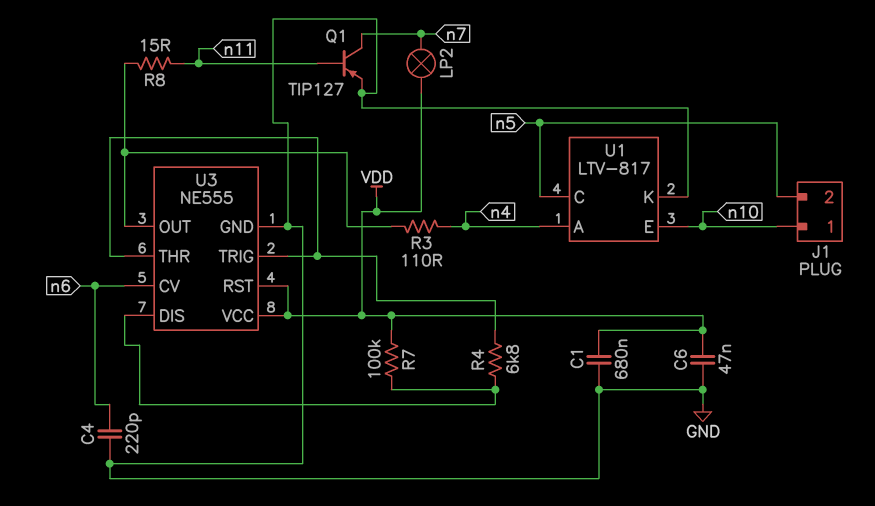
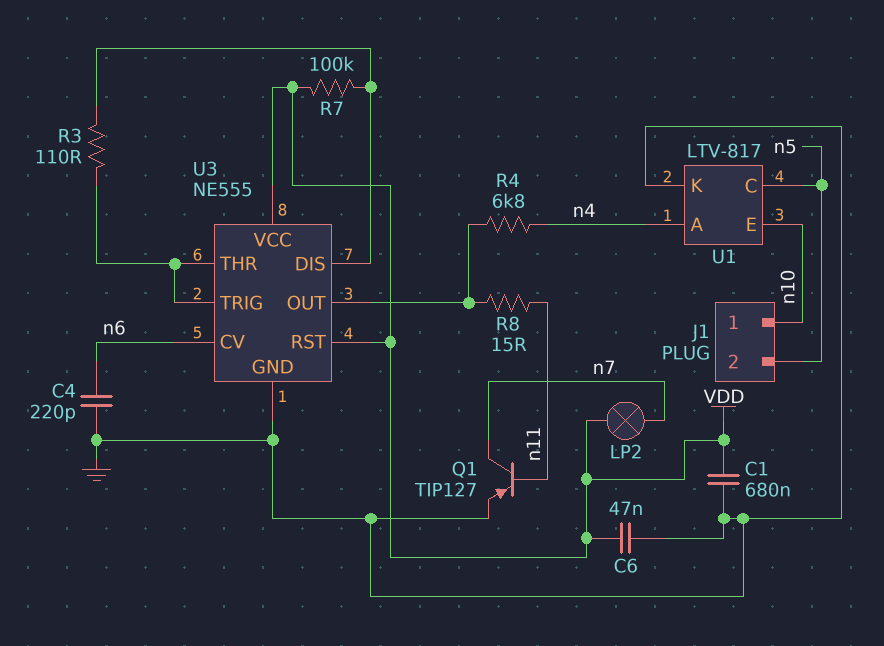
R3: 110 (U3/OUT, n4) -> 110 (U3/DIS, U3/THR)
R4: 6.8k (U3/DIS, U3/THR) -> 6.8k (U3/OUT, n4)

